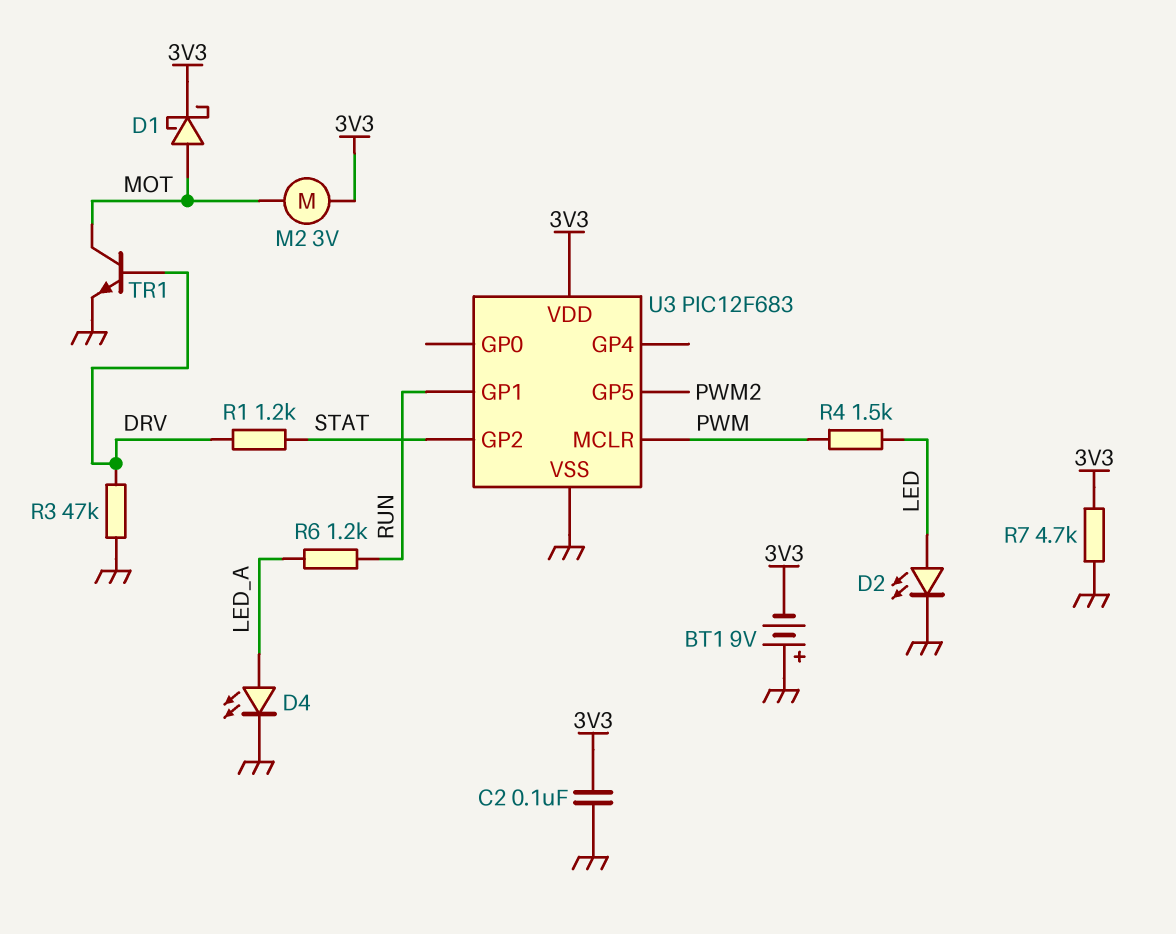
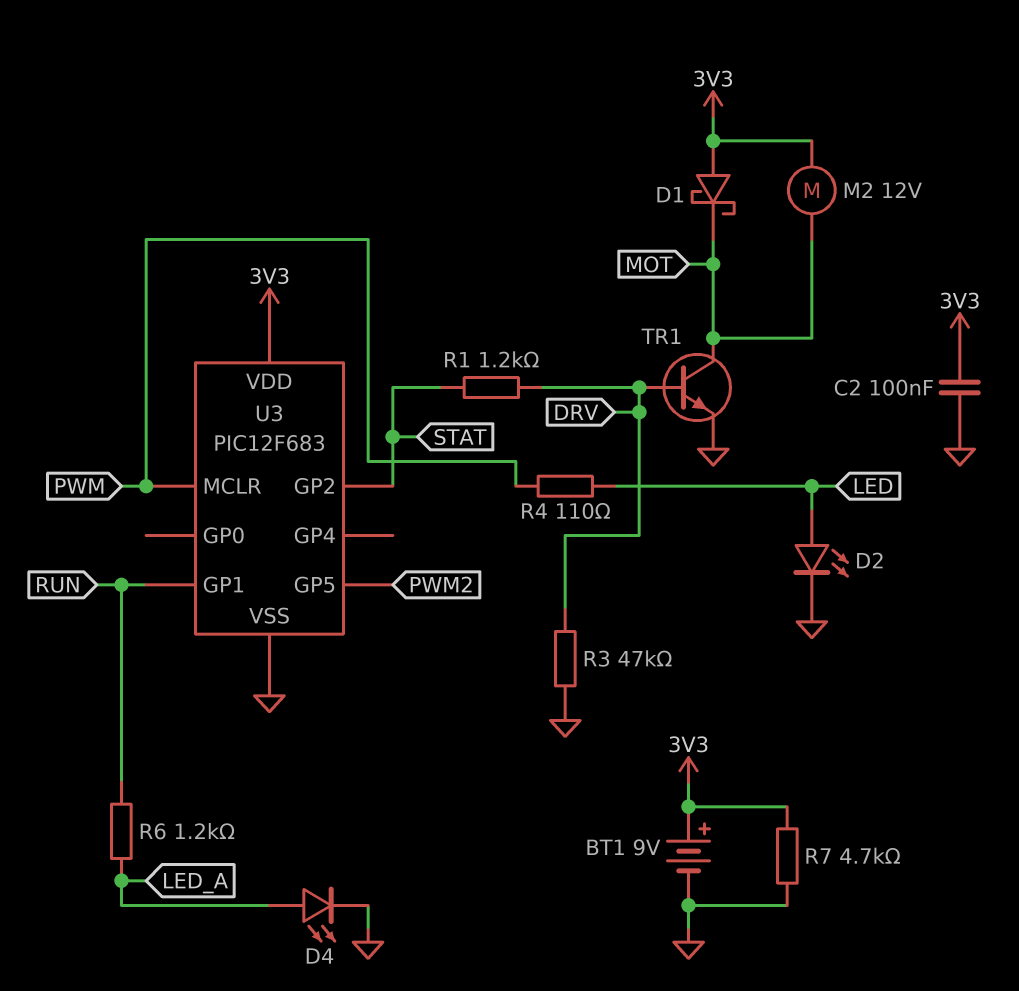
BT1: 9V (plus GND, minus 3V3) -> 9V (plus 3V3, minus GND)
D1: schottky (A MOT, K 3V3) -> schottky (A 3V3, K MOT)
M2: motor 3V (3V3, MOT) -> motor 12V (3V3, MOT)
R4: 1.5k (LED, PWM) -> 110 (LED, PWM)

